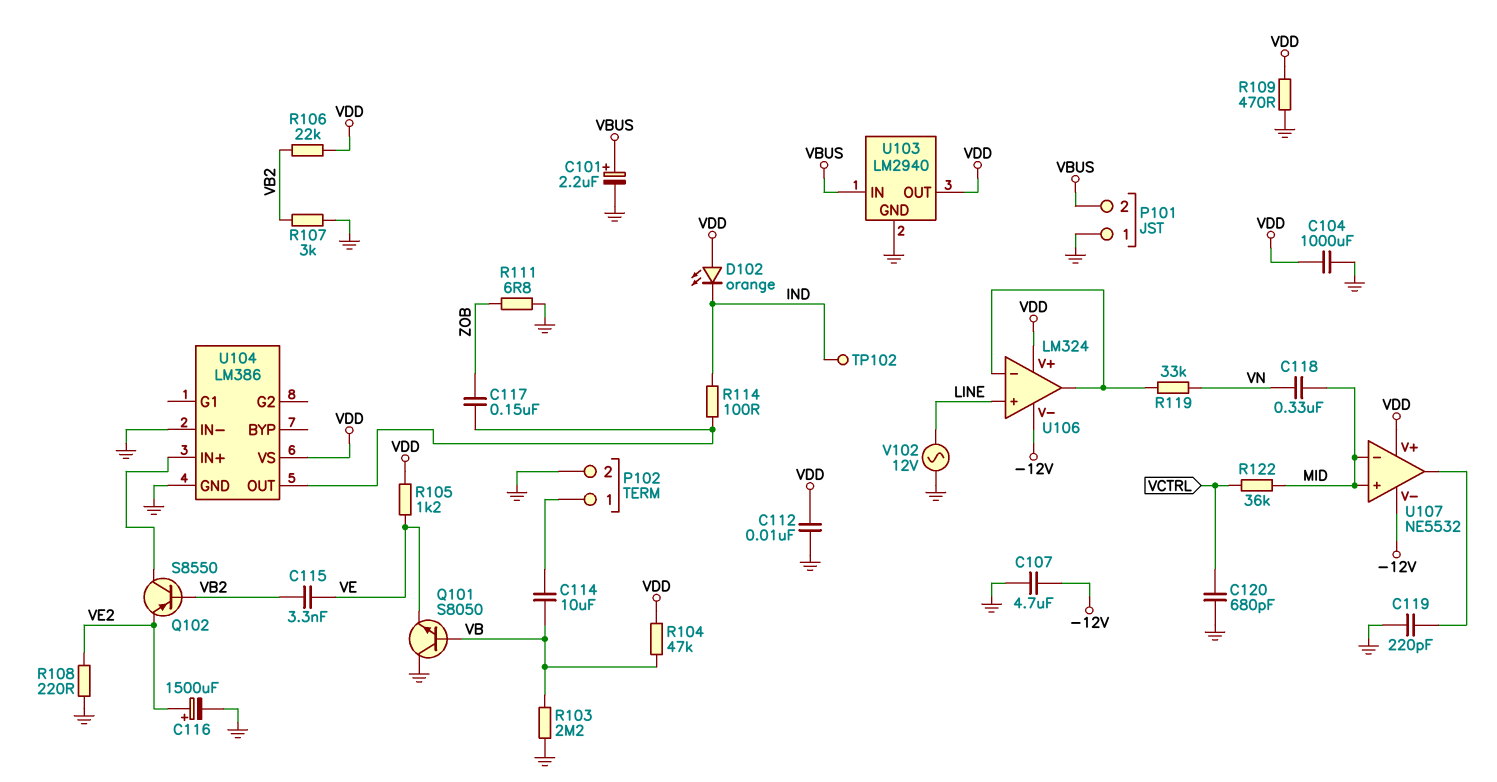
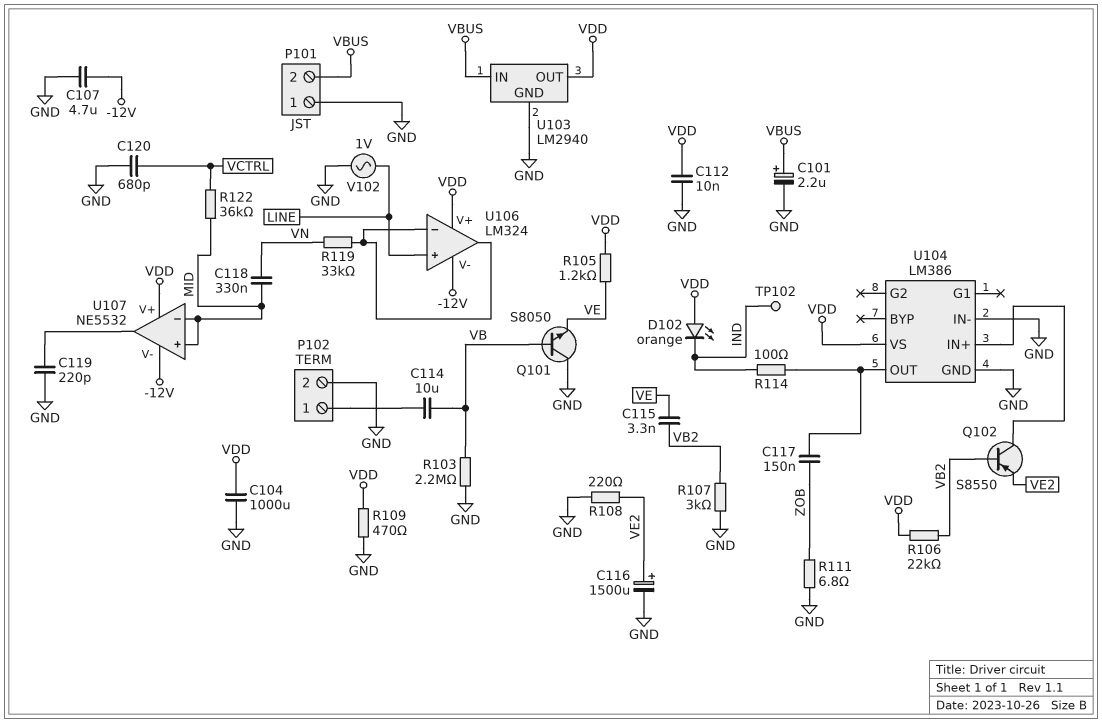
R104: 47k (VB, VDD) -> none
V102: AC 12V (GND, LINE) -> AC 1V (GND, LINE)

